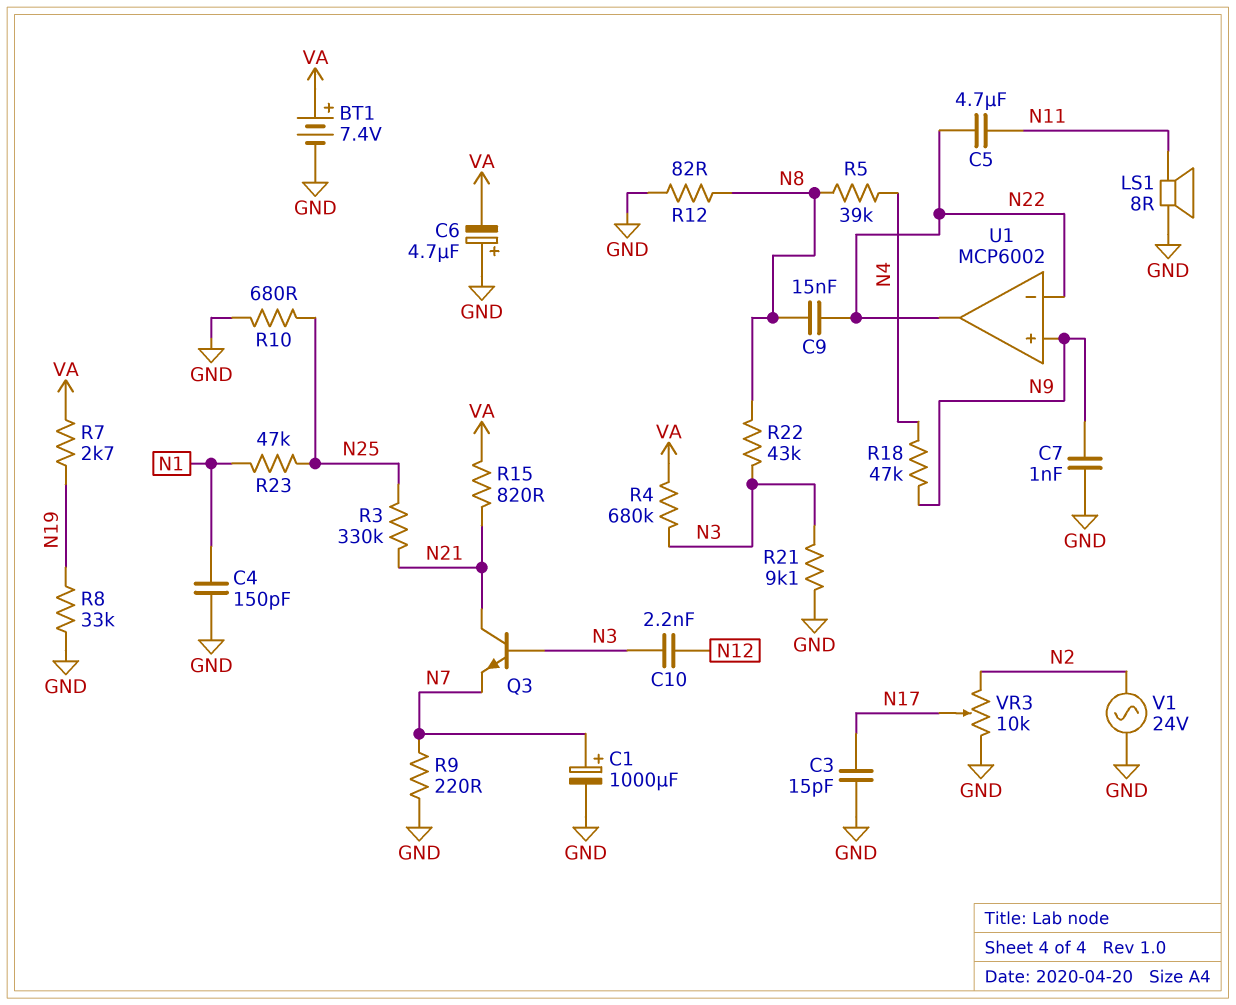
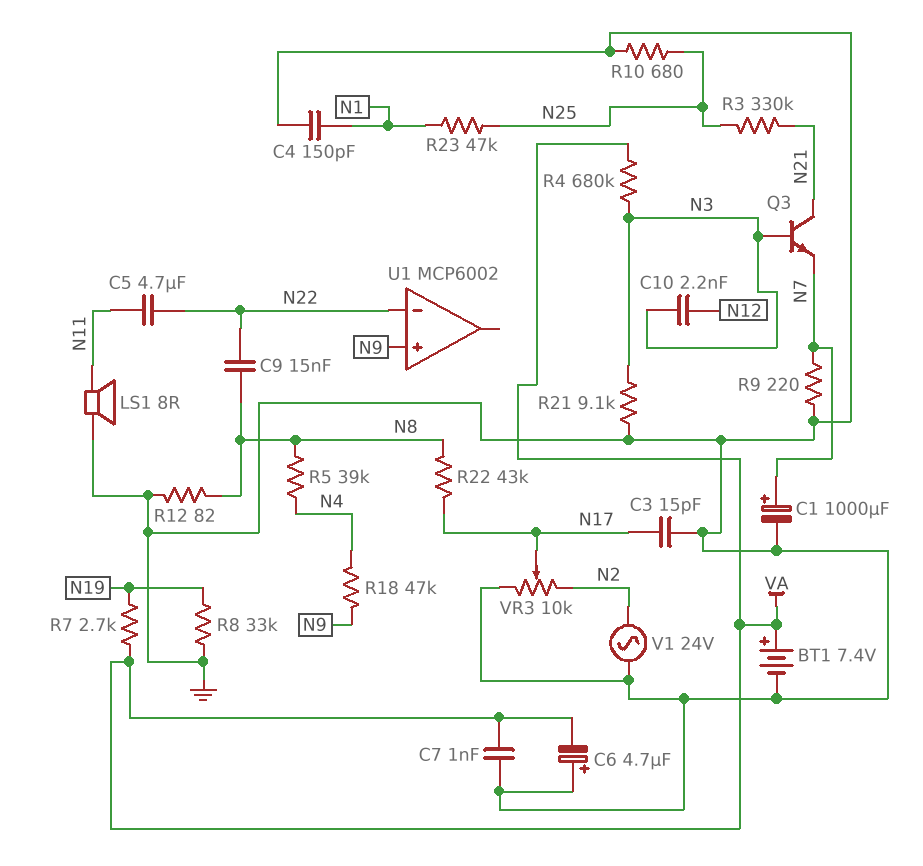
C7: 1nF (GND, N9) -> 1nF (GND, VA)
R15: 820 (N21, VA) -> none
R22: 43k (N3, N8) -> 43k (N8, N17)
U1 pin out: N22 -> none

